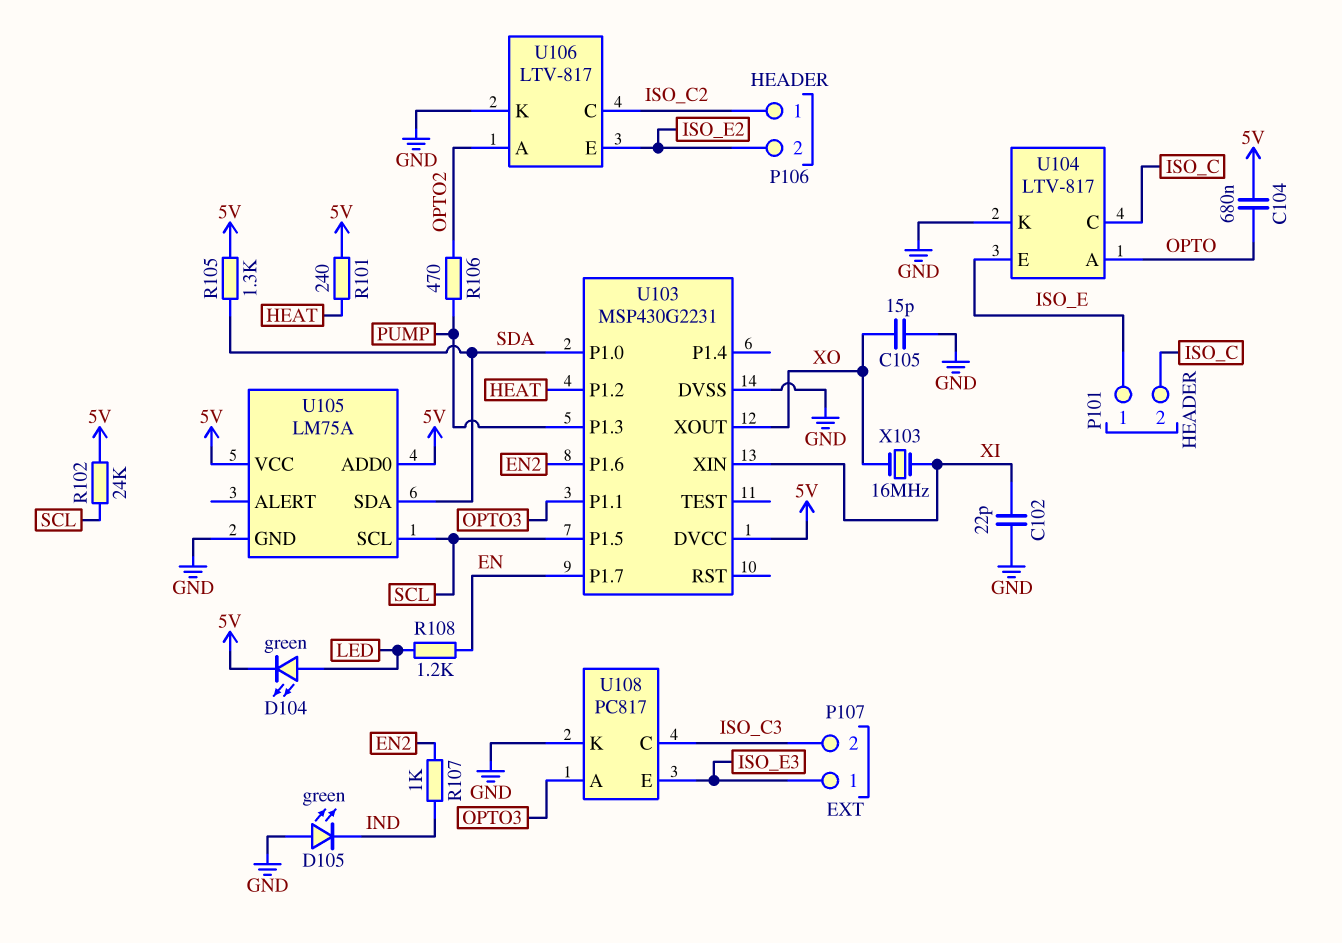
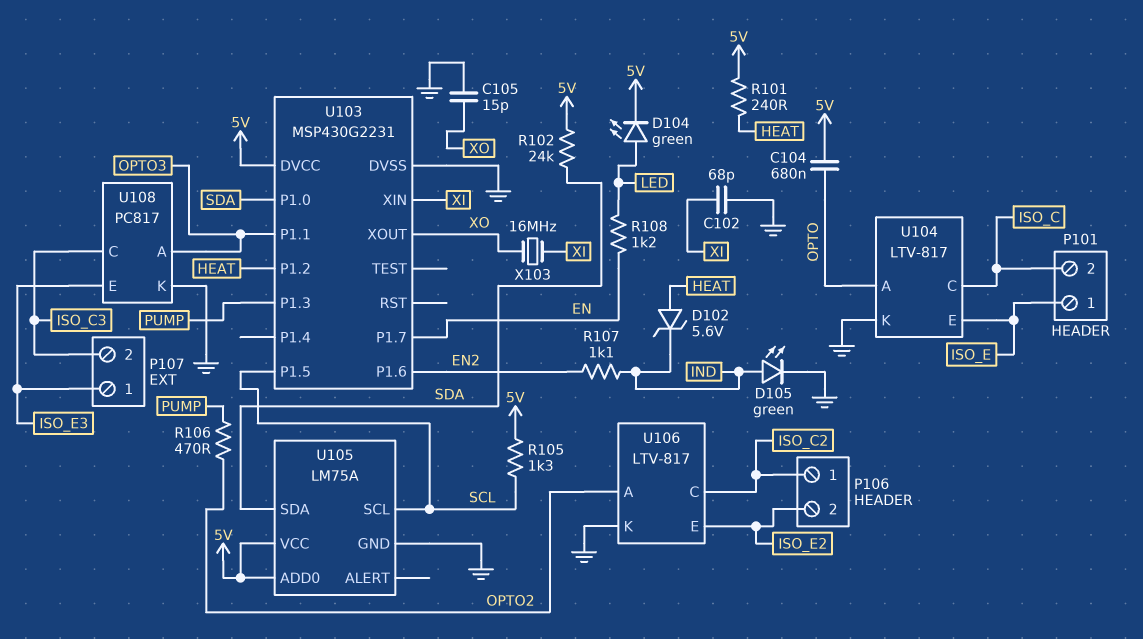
C102: 22pF (GND, XI) -> 68pF (GND, XI)
D102: none -> zener 5.6V (A HEAT, K IND)
D105: LED green (A GND, K IND) -> LED green (A IND, K GND)
R102: 24k (5V, SCL) -> 24k (5V, SDA)
R105: 1.3k (5V, SDA) -> 1.3k (5V, SCL)
R107: 1k (EN2, IND) -> 1.1k (EN2, IND)

